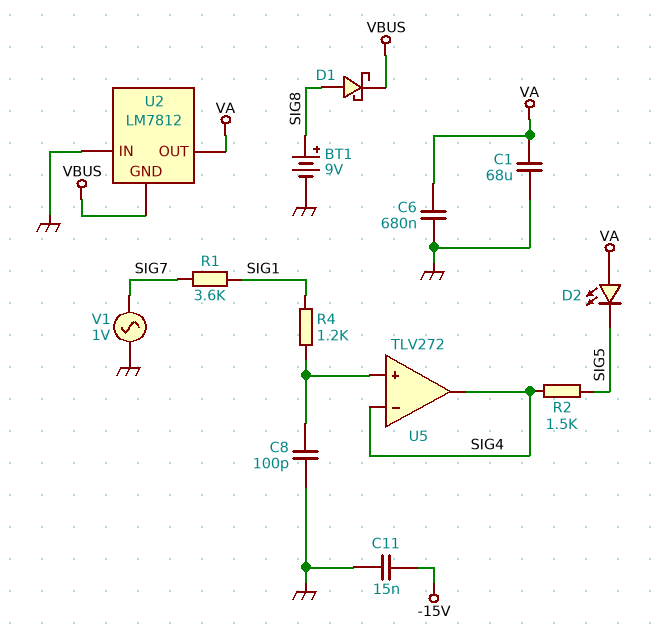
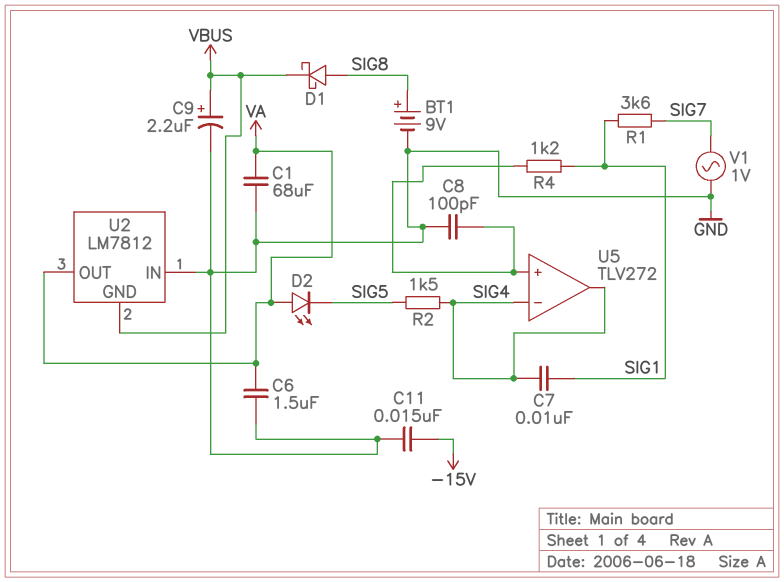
C6: 680nF (GND, VA) -> 1.5uF (GND, VA)
C7: none -> 10nF (SIG1, SIG4)
C9: none -> 2.2uF (plus VBUS, minus GND)

